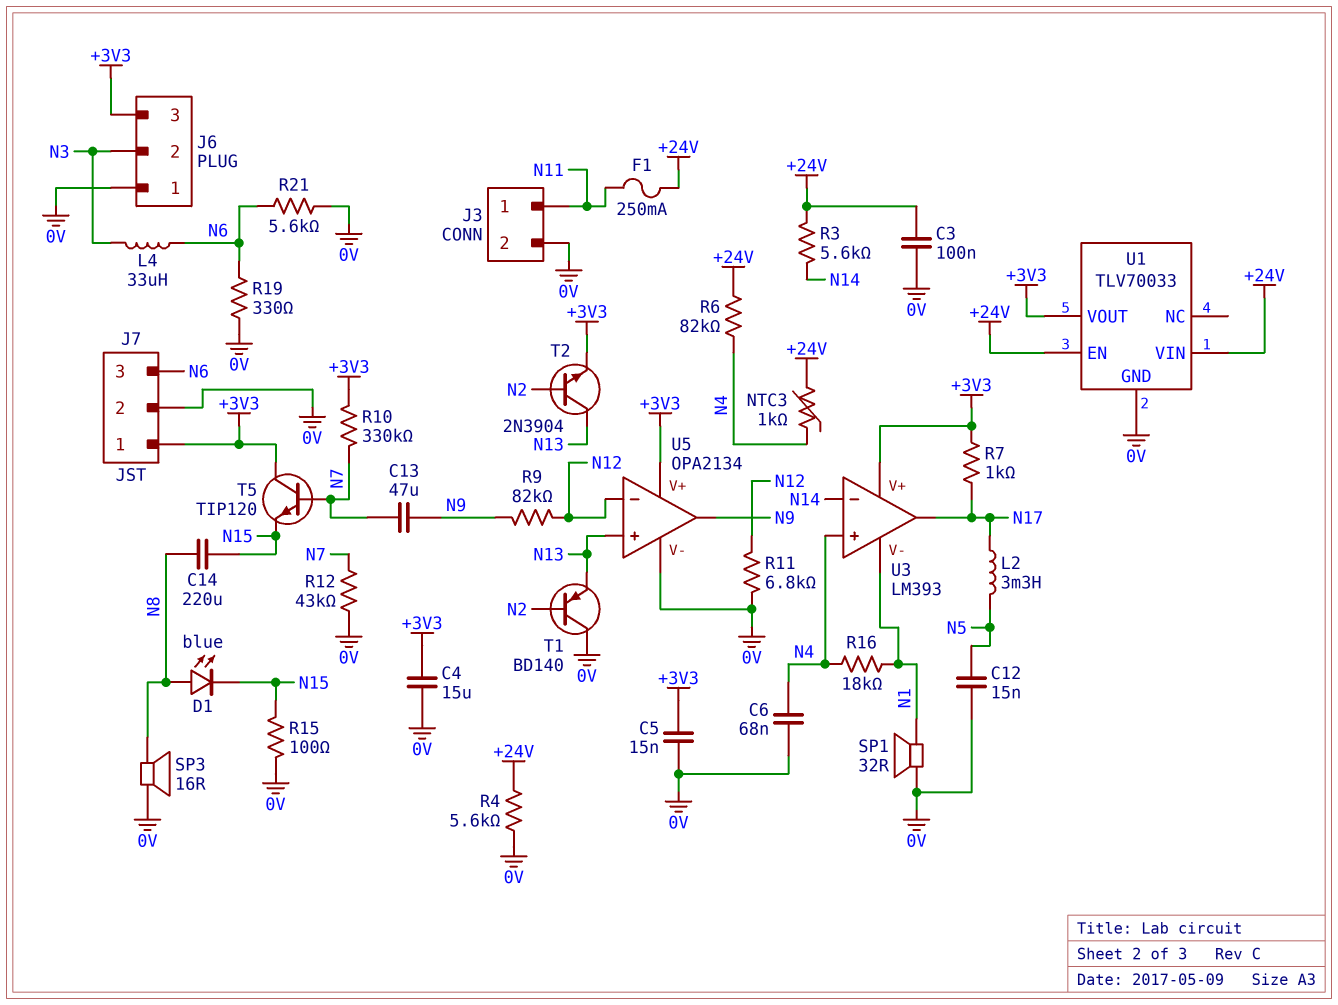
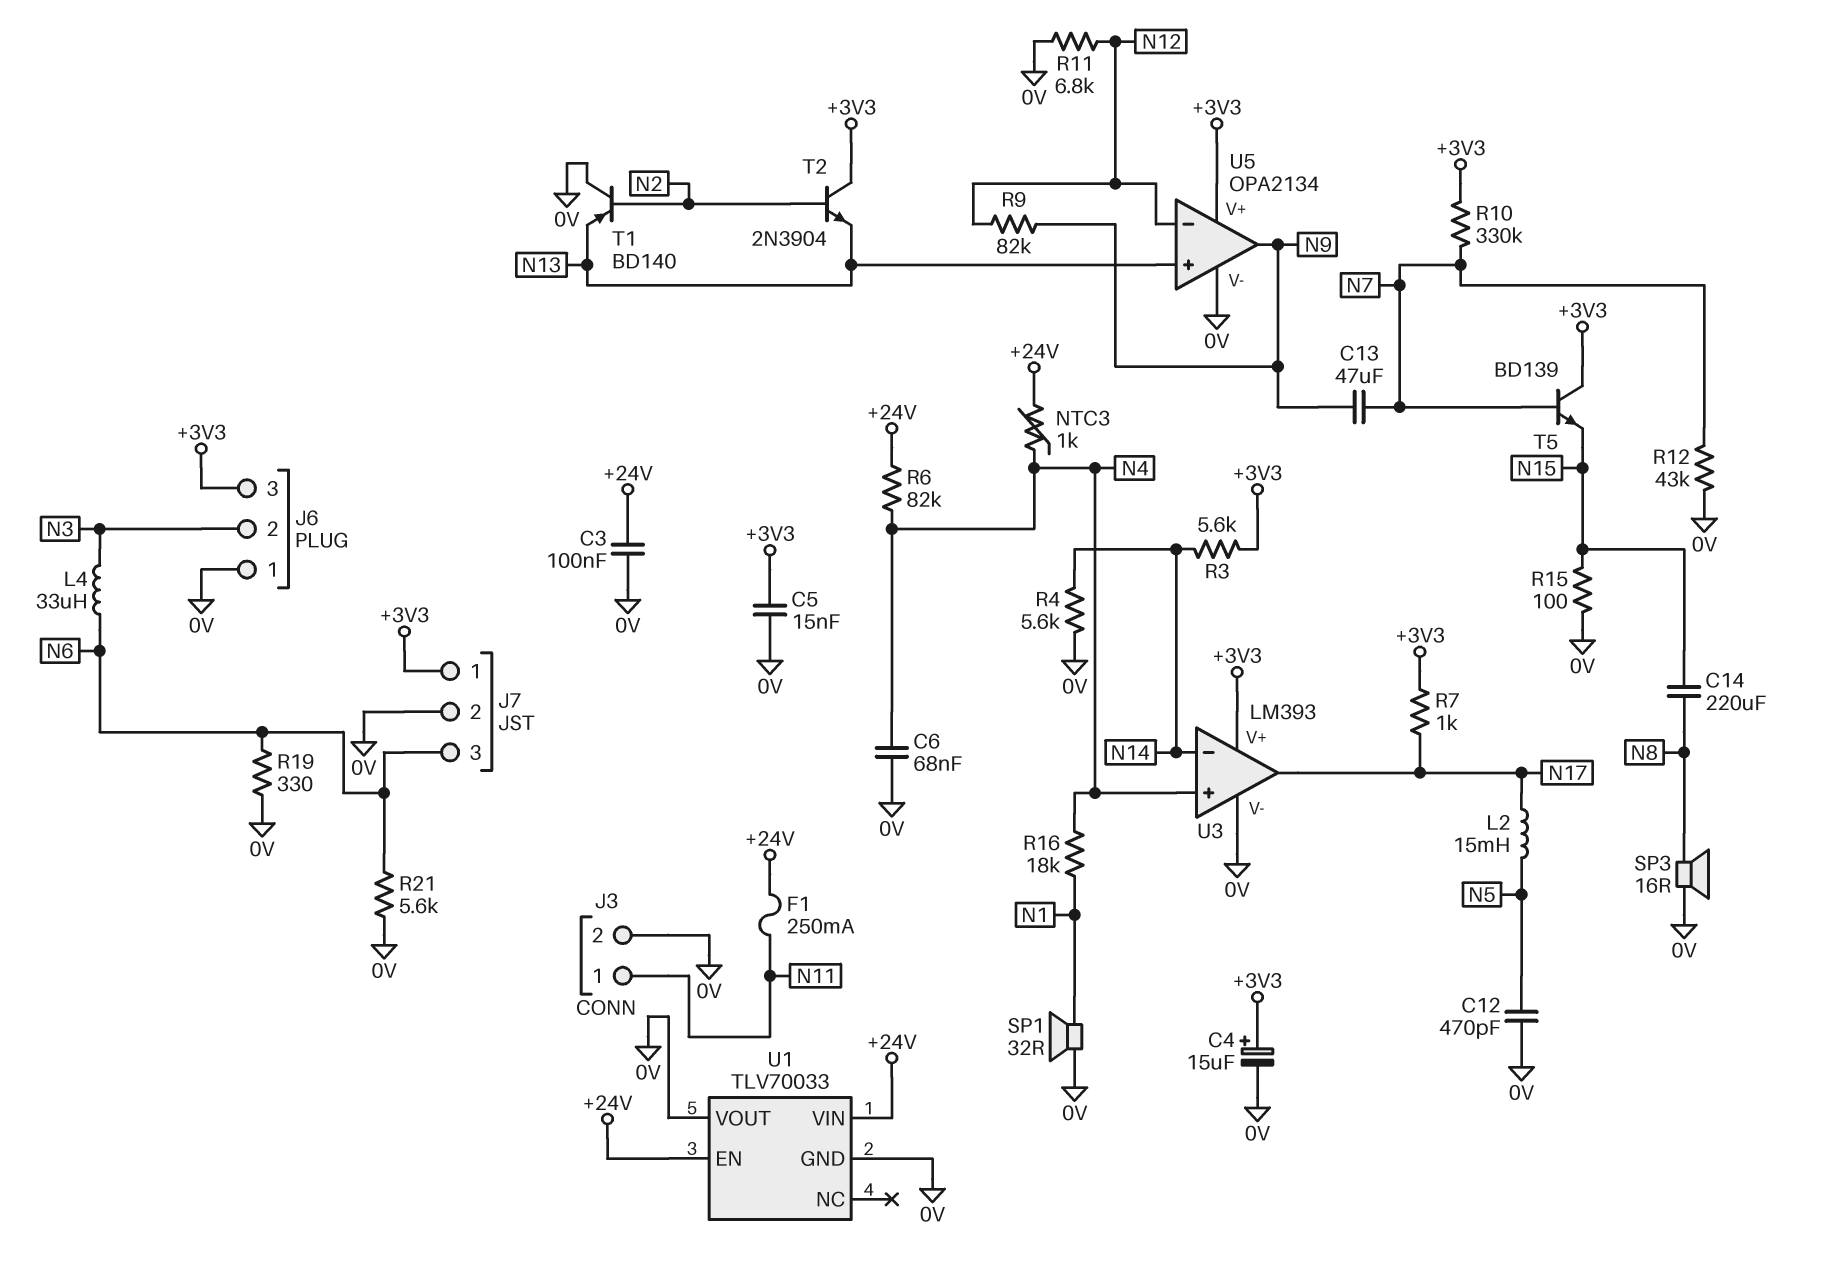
C4: 15uF (+3V3, 0V) -> 15uF (plus +3V3, minus 0V)
C12: 15nF (0V, N5) -> 470pF (0V, N5)
D1: LED blue (A N8, K N15) -> none
L2: 3.3mH (N5, N17) -> 15mH (N5, N17)
R3: 5.6k (+24V, N14) -> 5.6k (+3V3, N14)
R4: 5.6k (+24V, 0V) -> 5.6k (0V, N14)
T2: NPN 2N3904 (B N2, C N13, E +3V3) -> NPN 2N3904 (B N2, C +3V3, E N13)
T5: NPN TIP120 (B N7, C +3V3, E N15) -> NPN BD139 (B N7, C +3V3, E N15)
U1 pin VOUT: +3V3 -> 0V
U3 pin V-: N1 -> 0V

